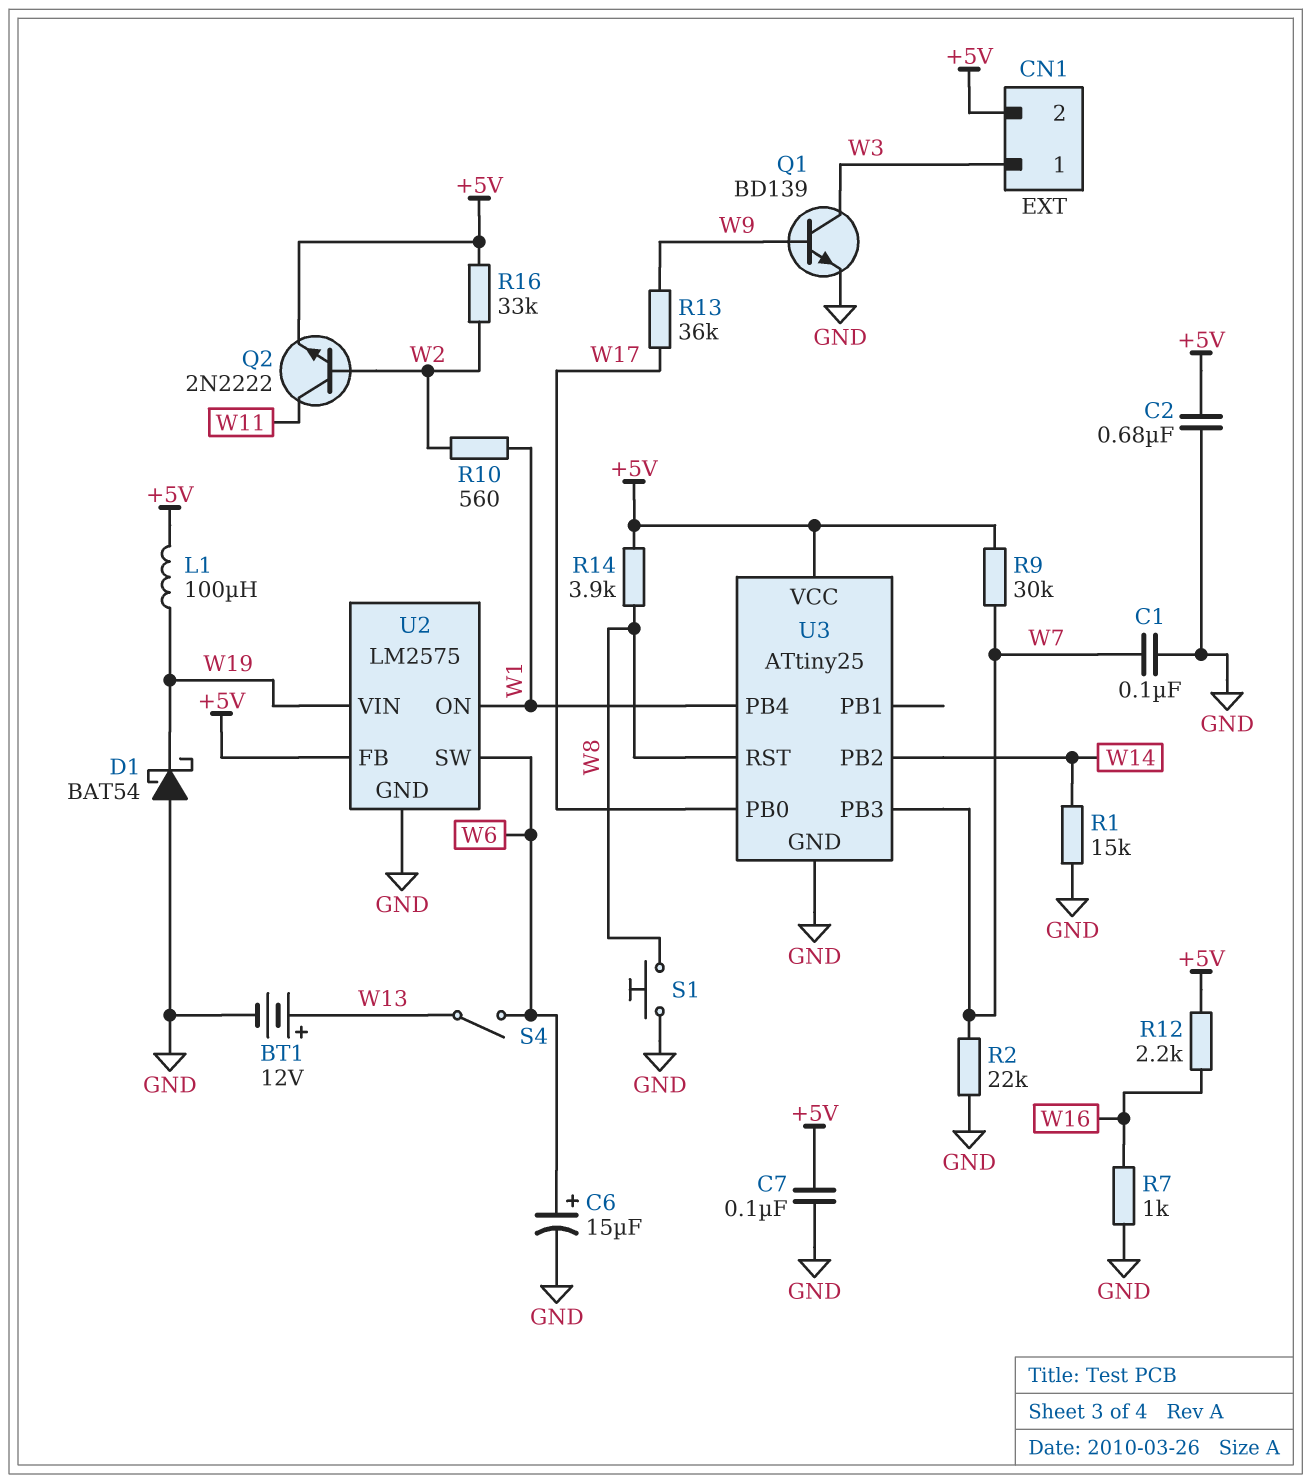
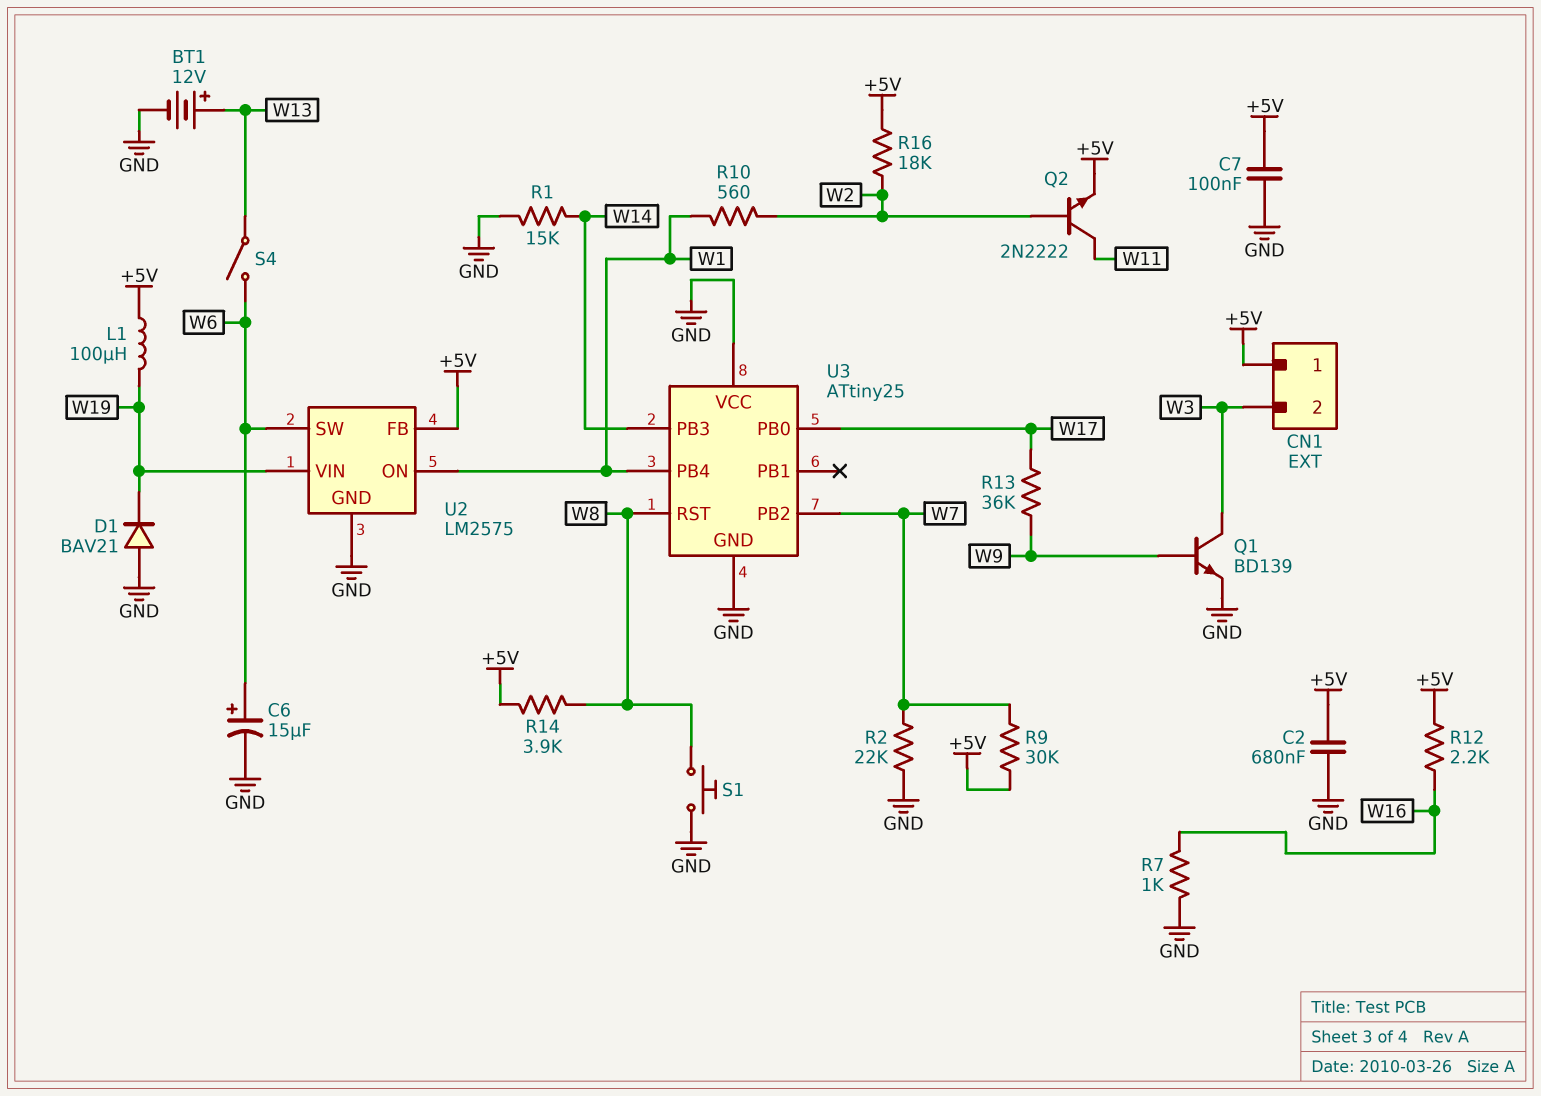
C1: 100nF (GND, W7) -> none
CN1 pin 1: W3 -> +5V
CN1 pin 2: +5V -> W3
D1: schottky BAT54 (A GND, K W19) -> diode BAV21 (A GND, K W19)
R16: 33k (+5V, W2) -> 18k (+5V, W2)
U3 pin PB2: W14 -> W7
U3 pin PB3: W7 -> W14
U3 pin VCC: +5V -> GND

